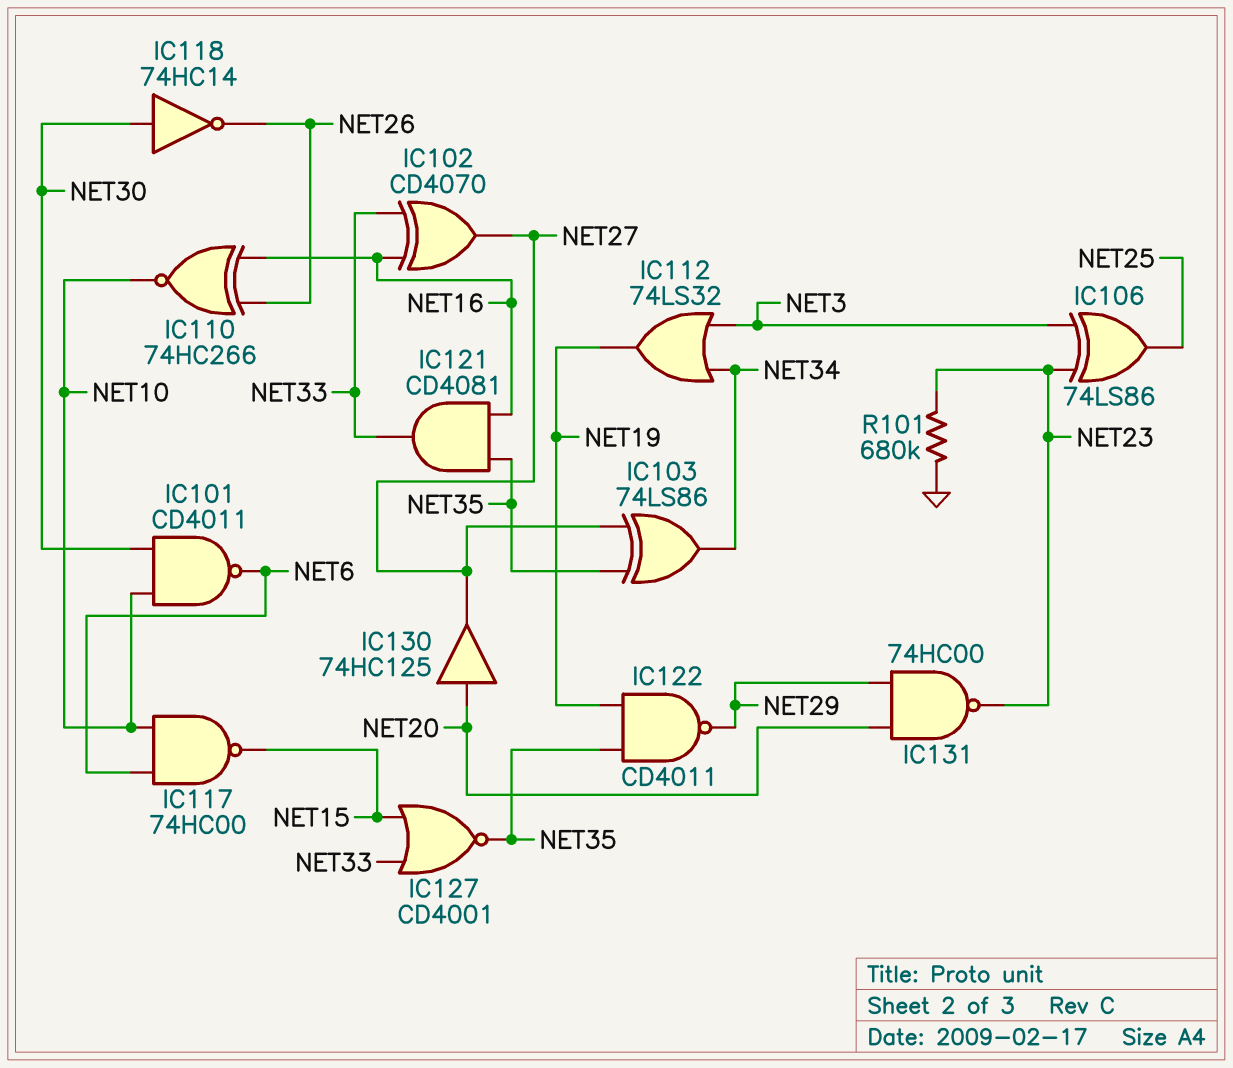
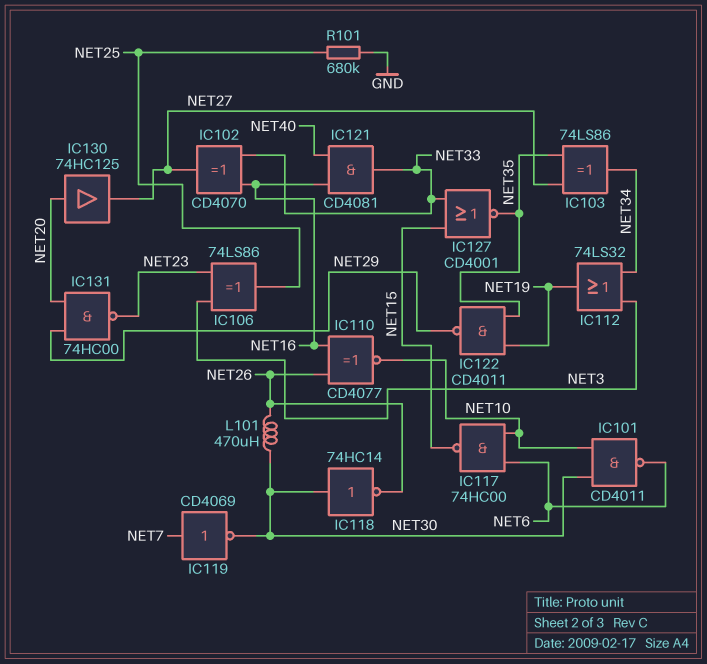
IC110: XNOR 74HC266 (in NET16, in NET26, out NET10) -> XNOR CD4077 (in NET16, in NET26, out NET10)
IC119: none -> NOT CD4069 (in NET7, out NET30)
IC121: AND CD4081 (in NET16, in NET35, out NET33) -> AND CD4081 (in NET16, in NET40, out NET33)
L101: none -> 470uH (NET26, NET30)
R101: 680k (GND, NET23) -> 680k (GND, NET25)

